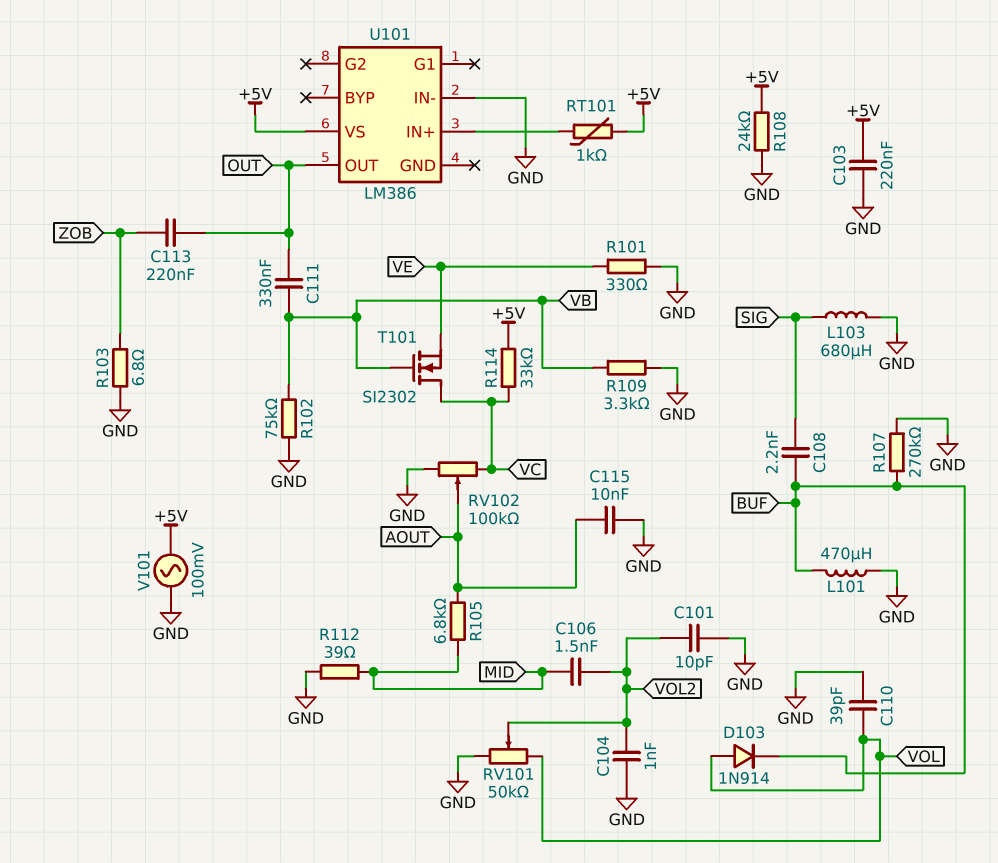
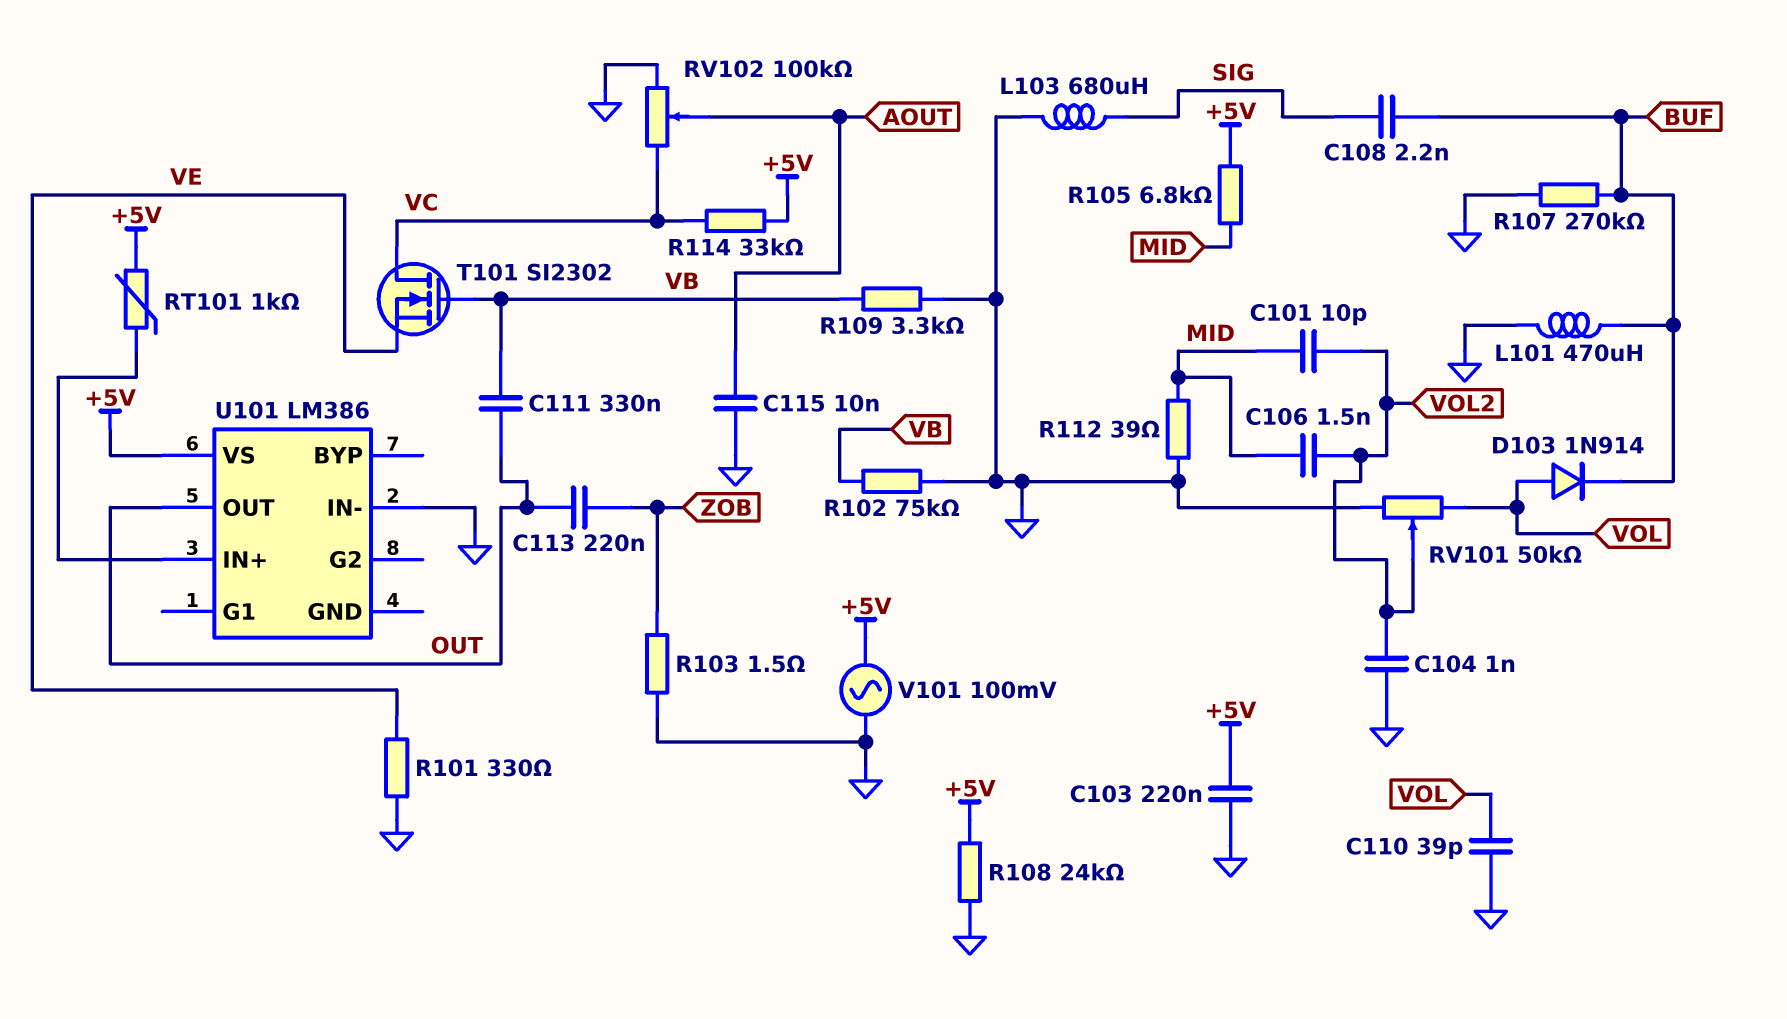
C101: 10pF (GND, VOL2) -> 10pF (MID, VOL2)
R103: 6.8 (GND, ZOB) -> 1.5 (GND, ZOB)
R105: 6.8k (AOUT, MID) -> 6.8k (+5V, MID)

